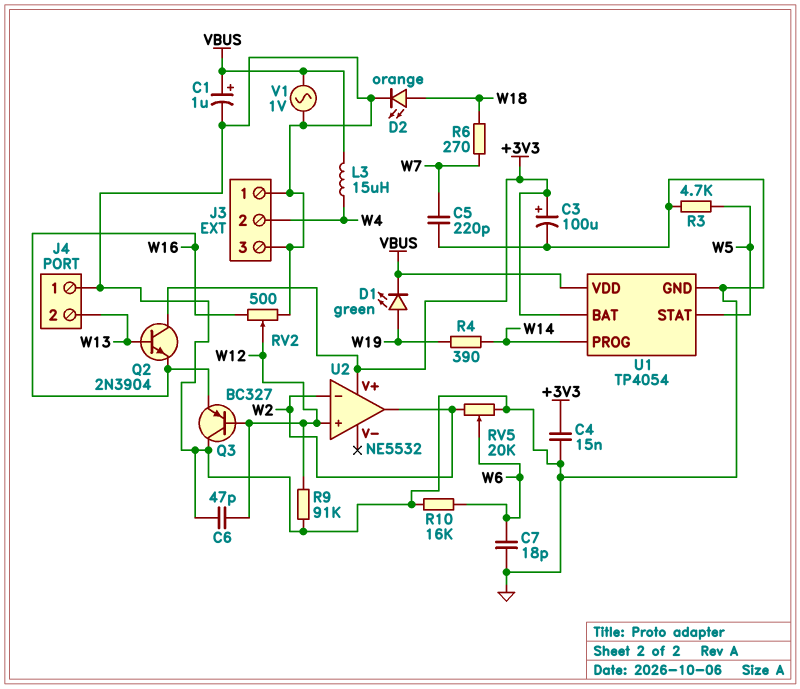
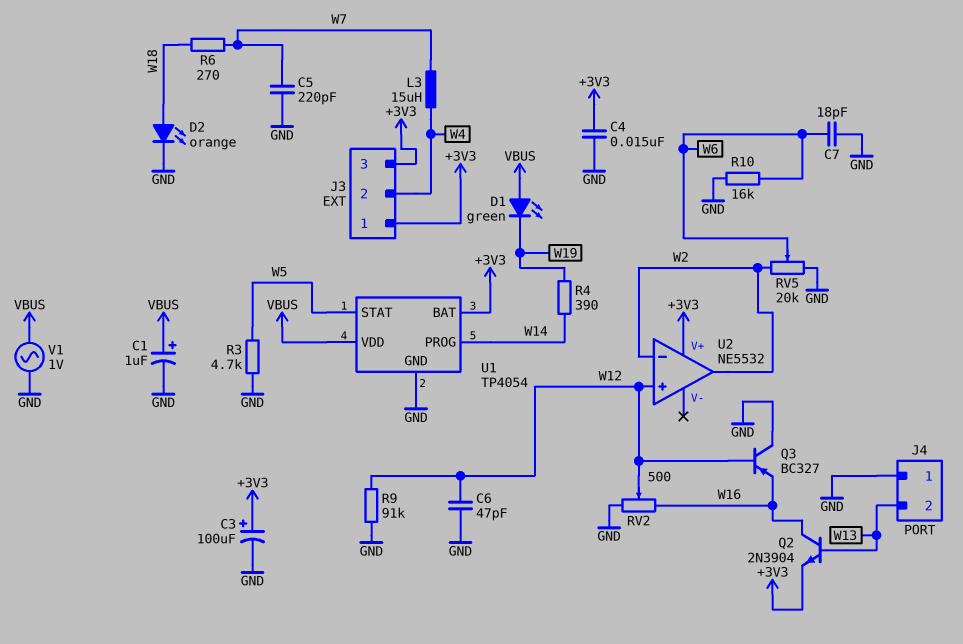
D1: LED green (A W19, K VBUS) -> LED green (A VBUS, K W19)
J3 pin 1: GND -> +3V3
J3 pin 3: GND -> +3V3
L3: 15uH (VBUS, W4) -> 15uH (W4, W7)
Q2: NPN 2N3904 (B W13, C +3V3, E W16) -> NPN 2N3904 (B W13, C W16, E +3V3)

